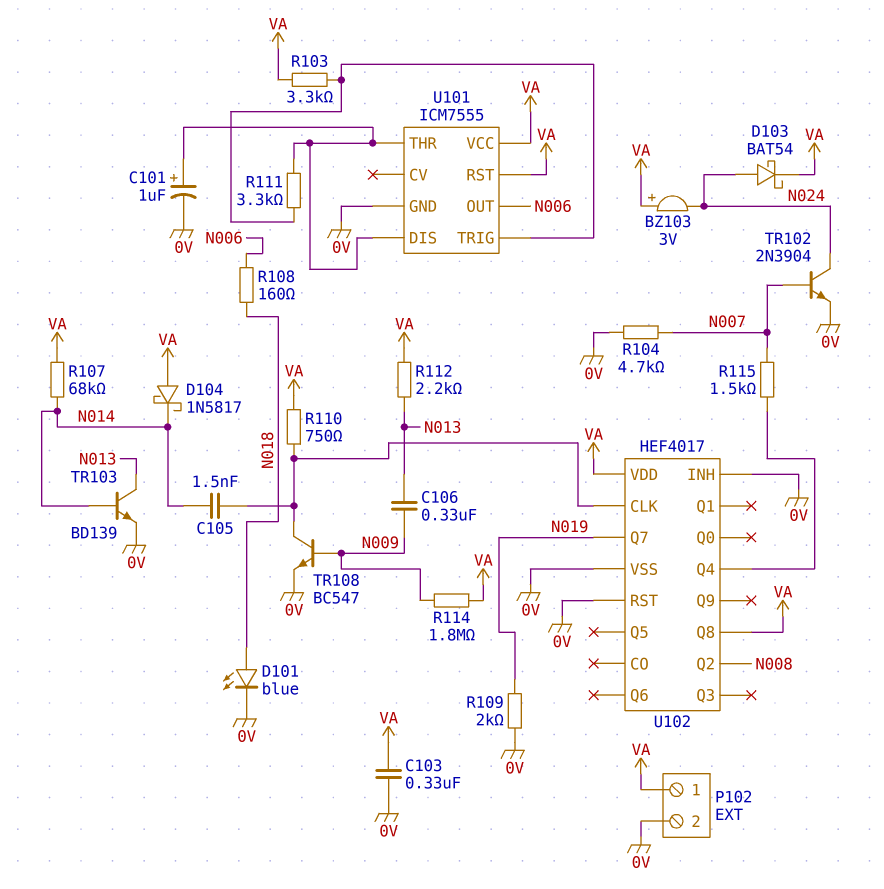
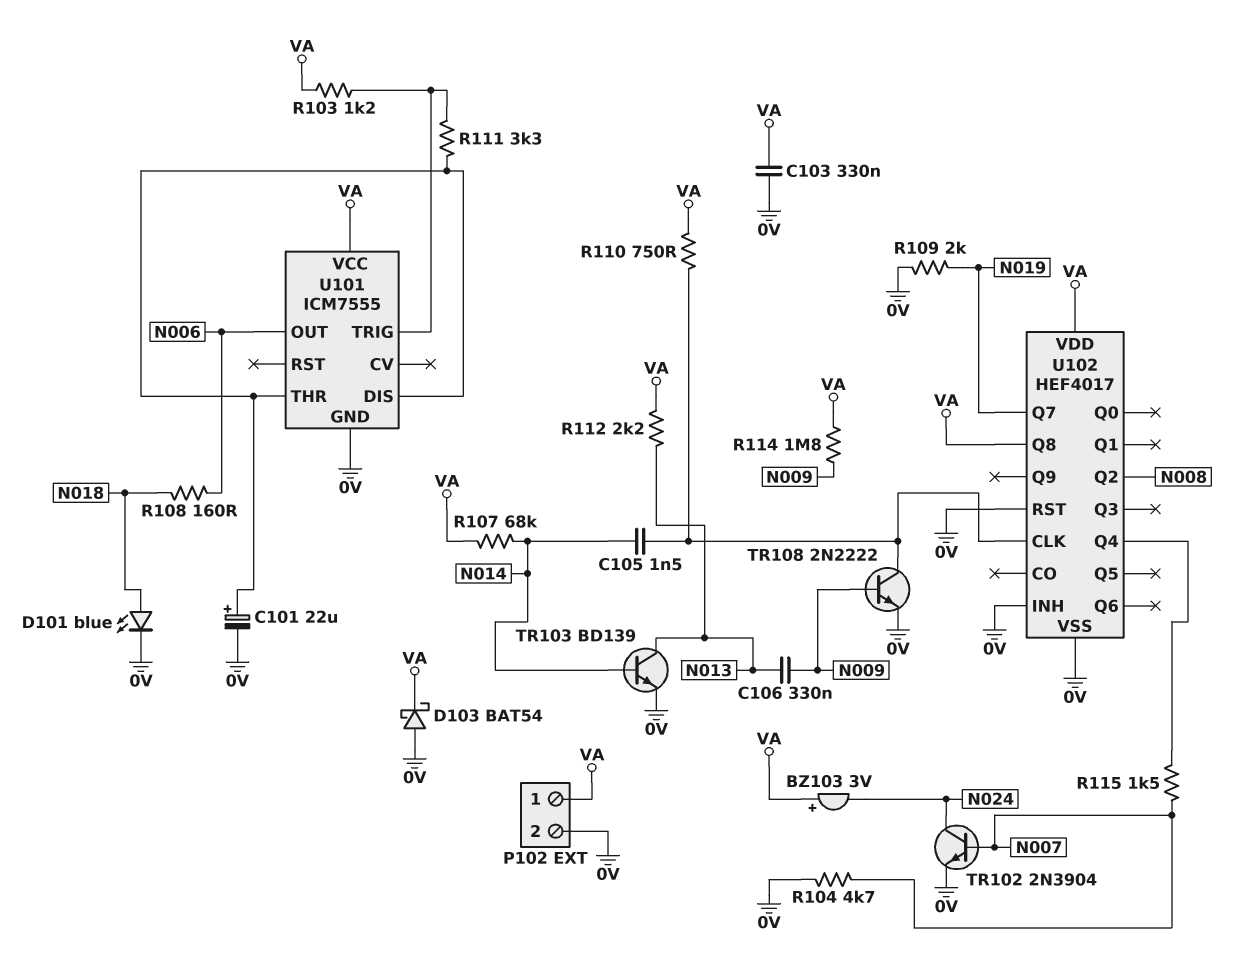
C101: 1uF (plus U101/DIS, minus 0V) -> 22uF (plus U101/DIS, minus 0V)
D103: schottky BAT54 (A N024, K VA) -> schottky BAT54 (A 0V, K VA)
D104: schottky 1N5817 (A VA, K N014) -> none
R103: 3.3k (U101/TRIG, VA) -> 1.2k (U101/TRIG, VA)
TR108: NPN BC547 (B N009, C U102/CLK, E 0V) -> NPN 2N2222 (B N009, C U102/CLK, E 0V)
U101 pin RST: VA -> none

